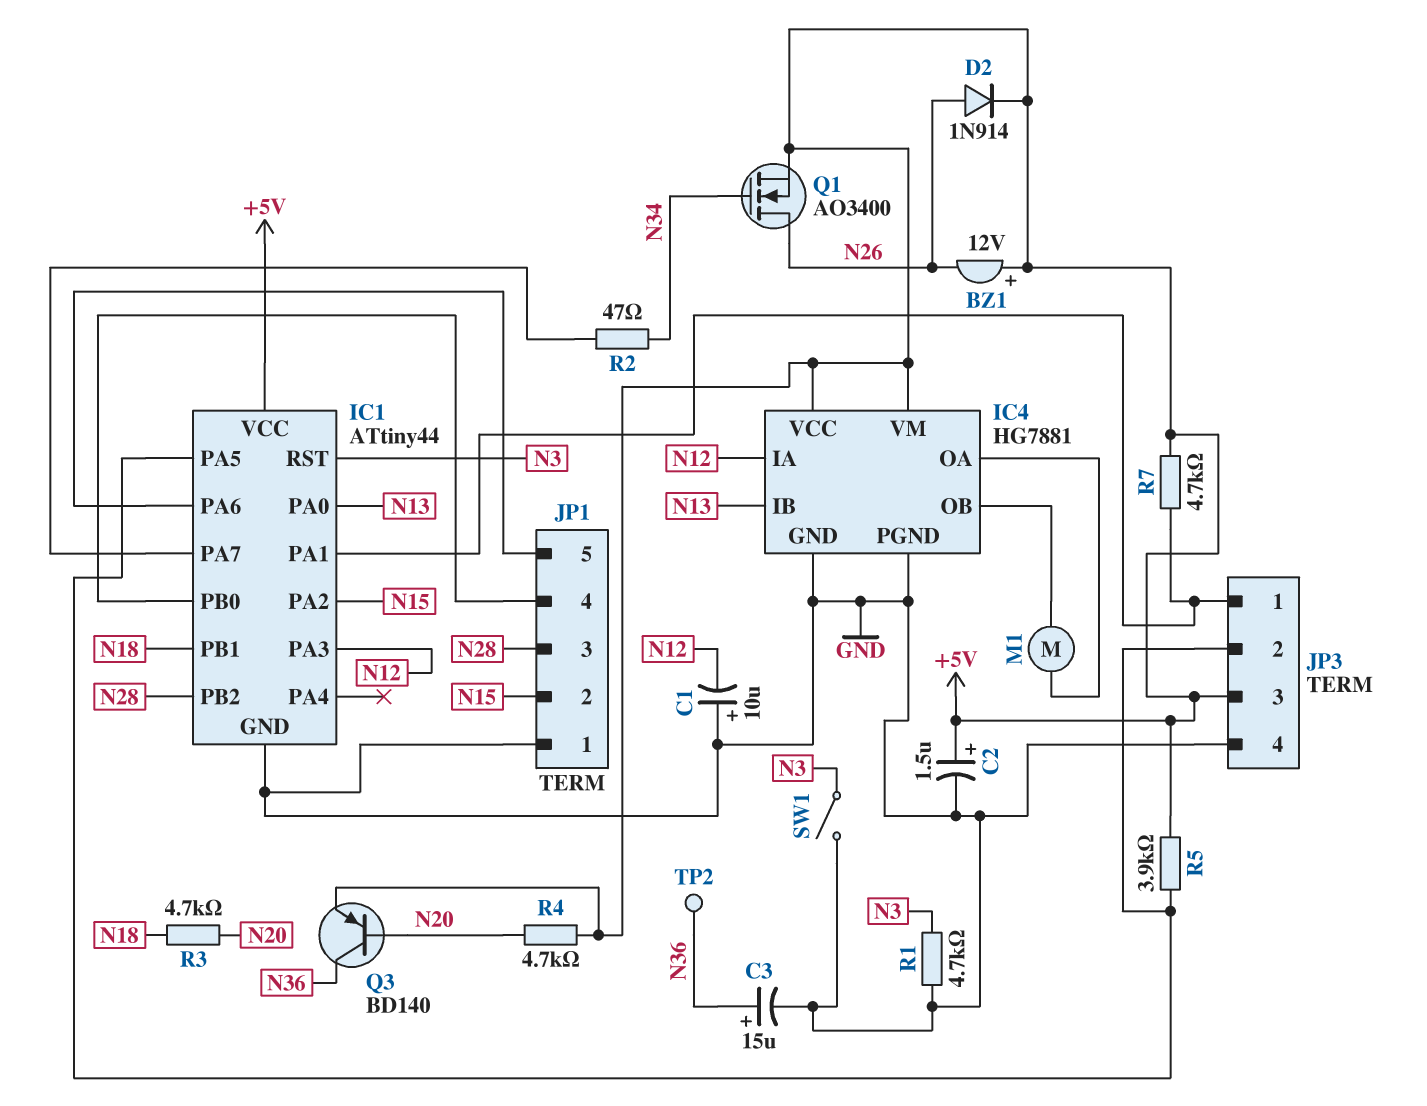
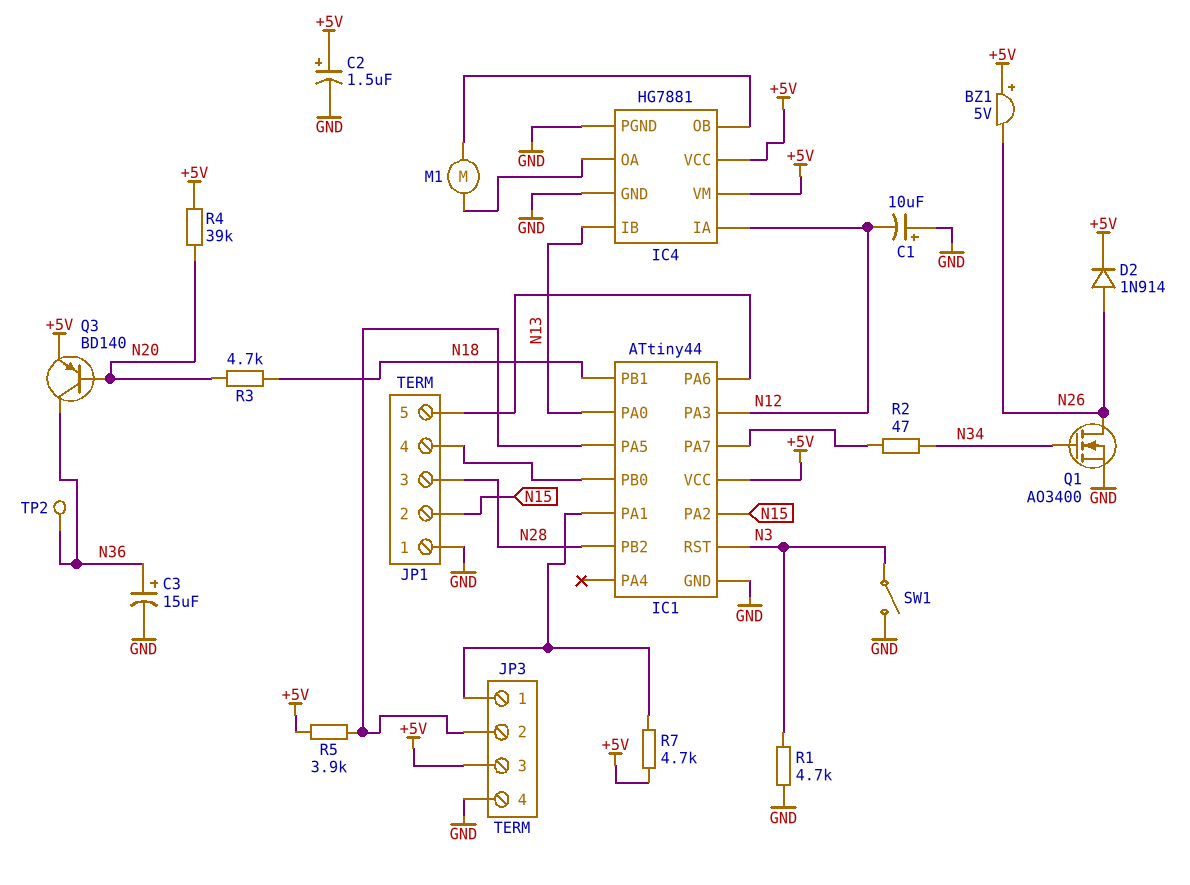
BZ1: buzzer 12V (plus +5V, minus N26) -> buzzer 5V (plus +5V, minus N26)
Q1: NMOS AO3400 (G N34, D N26, S +5V) -> NMOS AO3400 (G N34, D N26, S GND)
R4: 4.7k (+5V, N20) -> 39k (+5V, N20)

